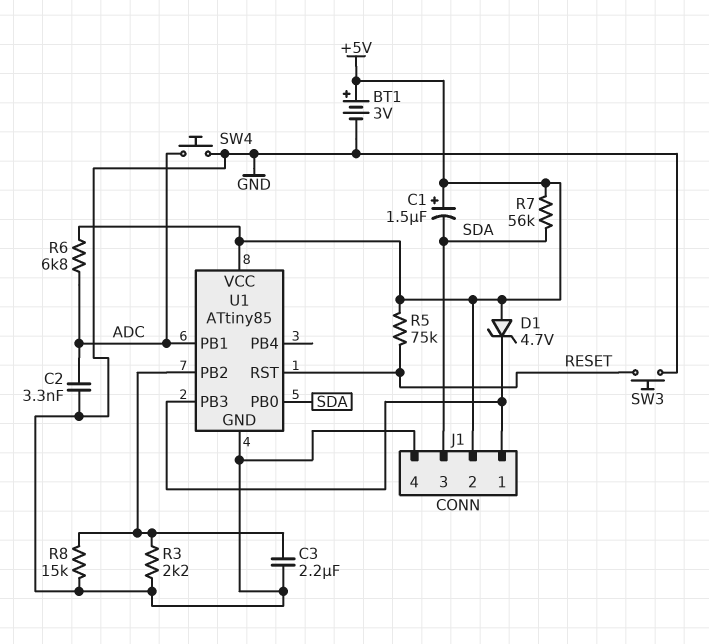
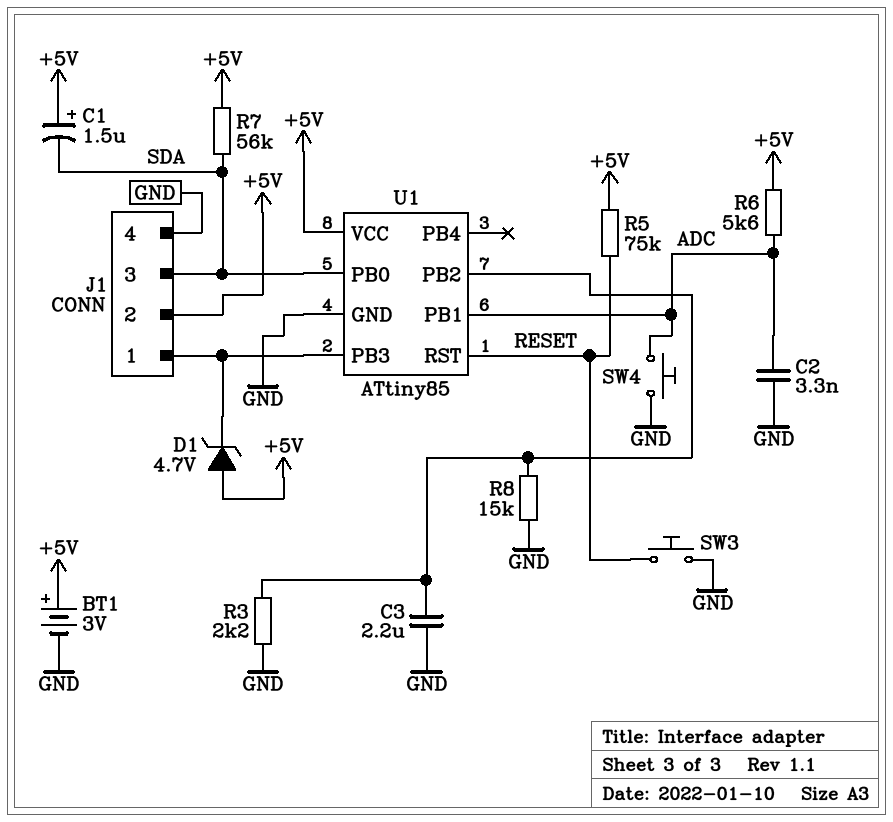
R6: 6.8k (+5V, ADC) -> 5.6k (+5V, ADC)

